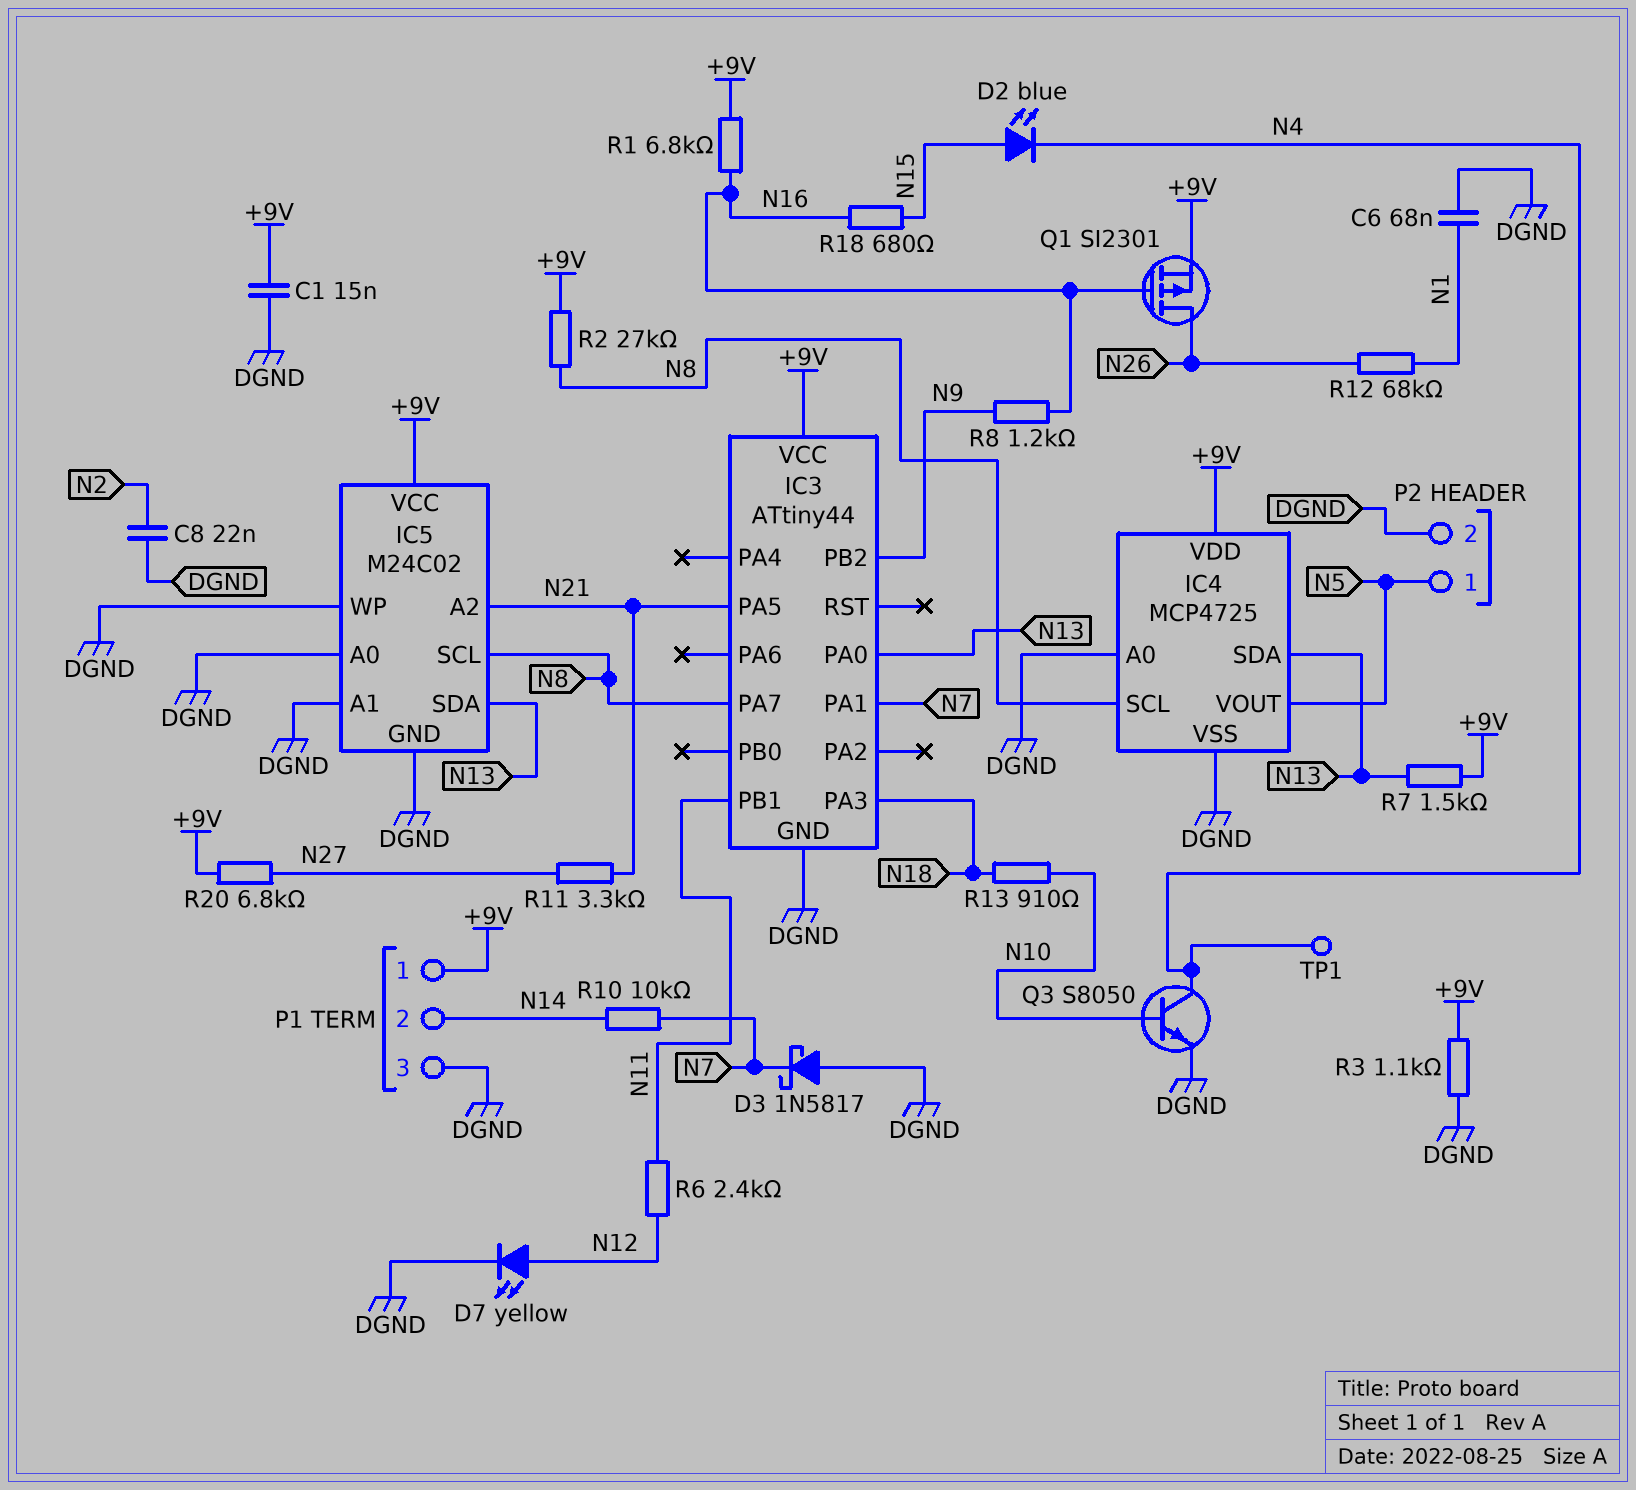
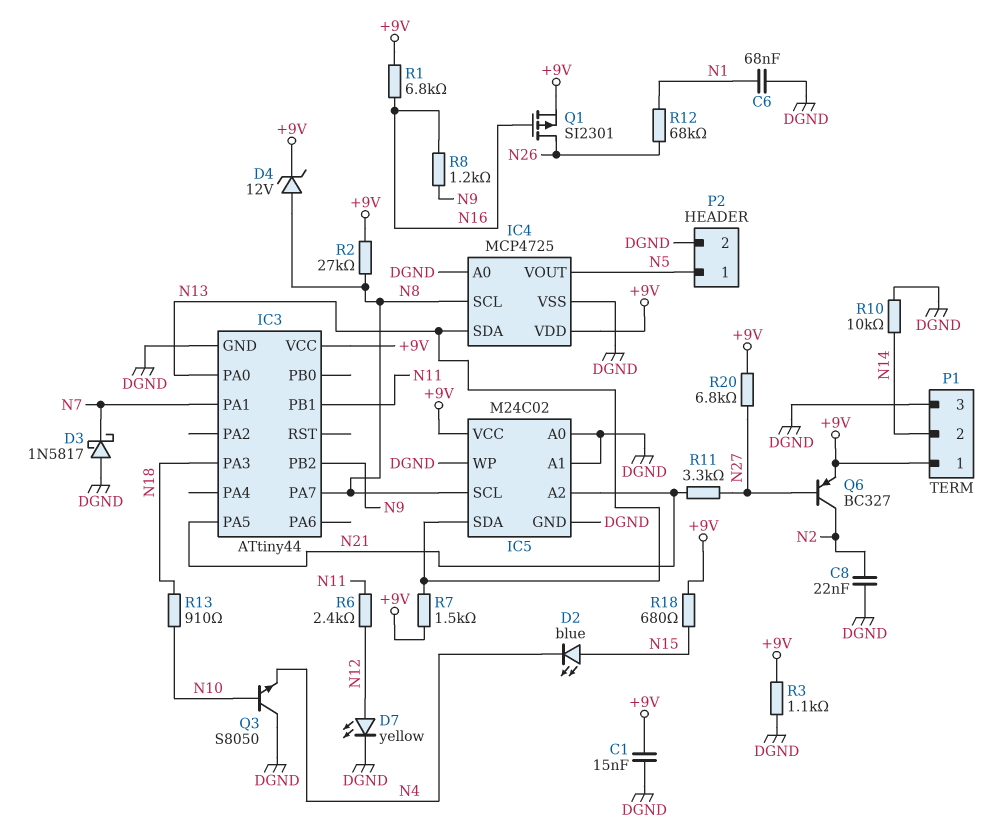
D4: none -> zener 12V (A N8, K +9V)
Q3: NPN S8050 (B N10, C N4, E DGND) -> NPN S8050 (B N10, C DGND, E N4)
Q6: none -> PNP BC327 (B N27, C N2, E +9V)
R10: 10k (N7, N14) -> 10k (DGND, N14)
R18: 680 (N15, N16) -> 680 (+9V, N15)
TP1: test point (N4) -> none

